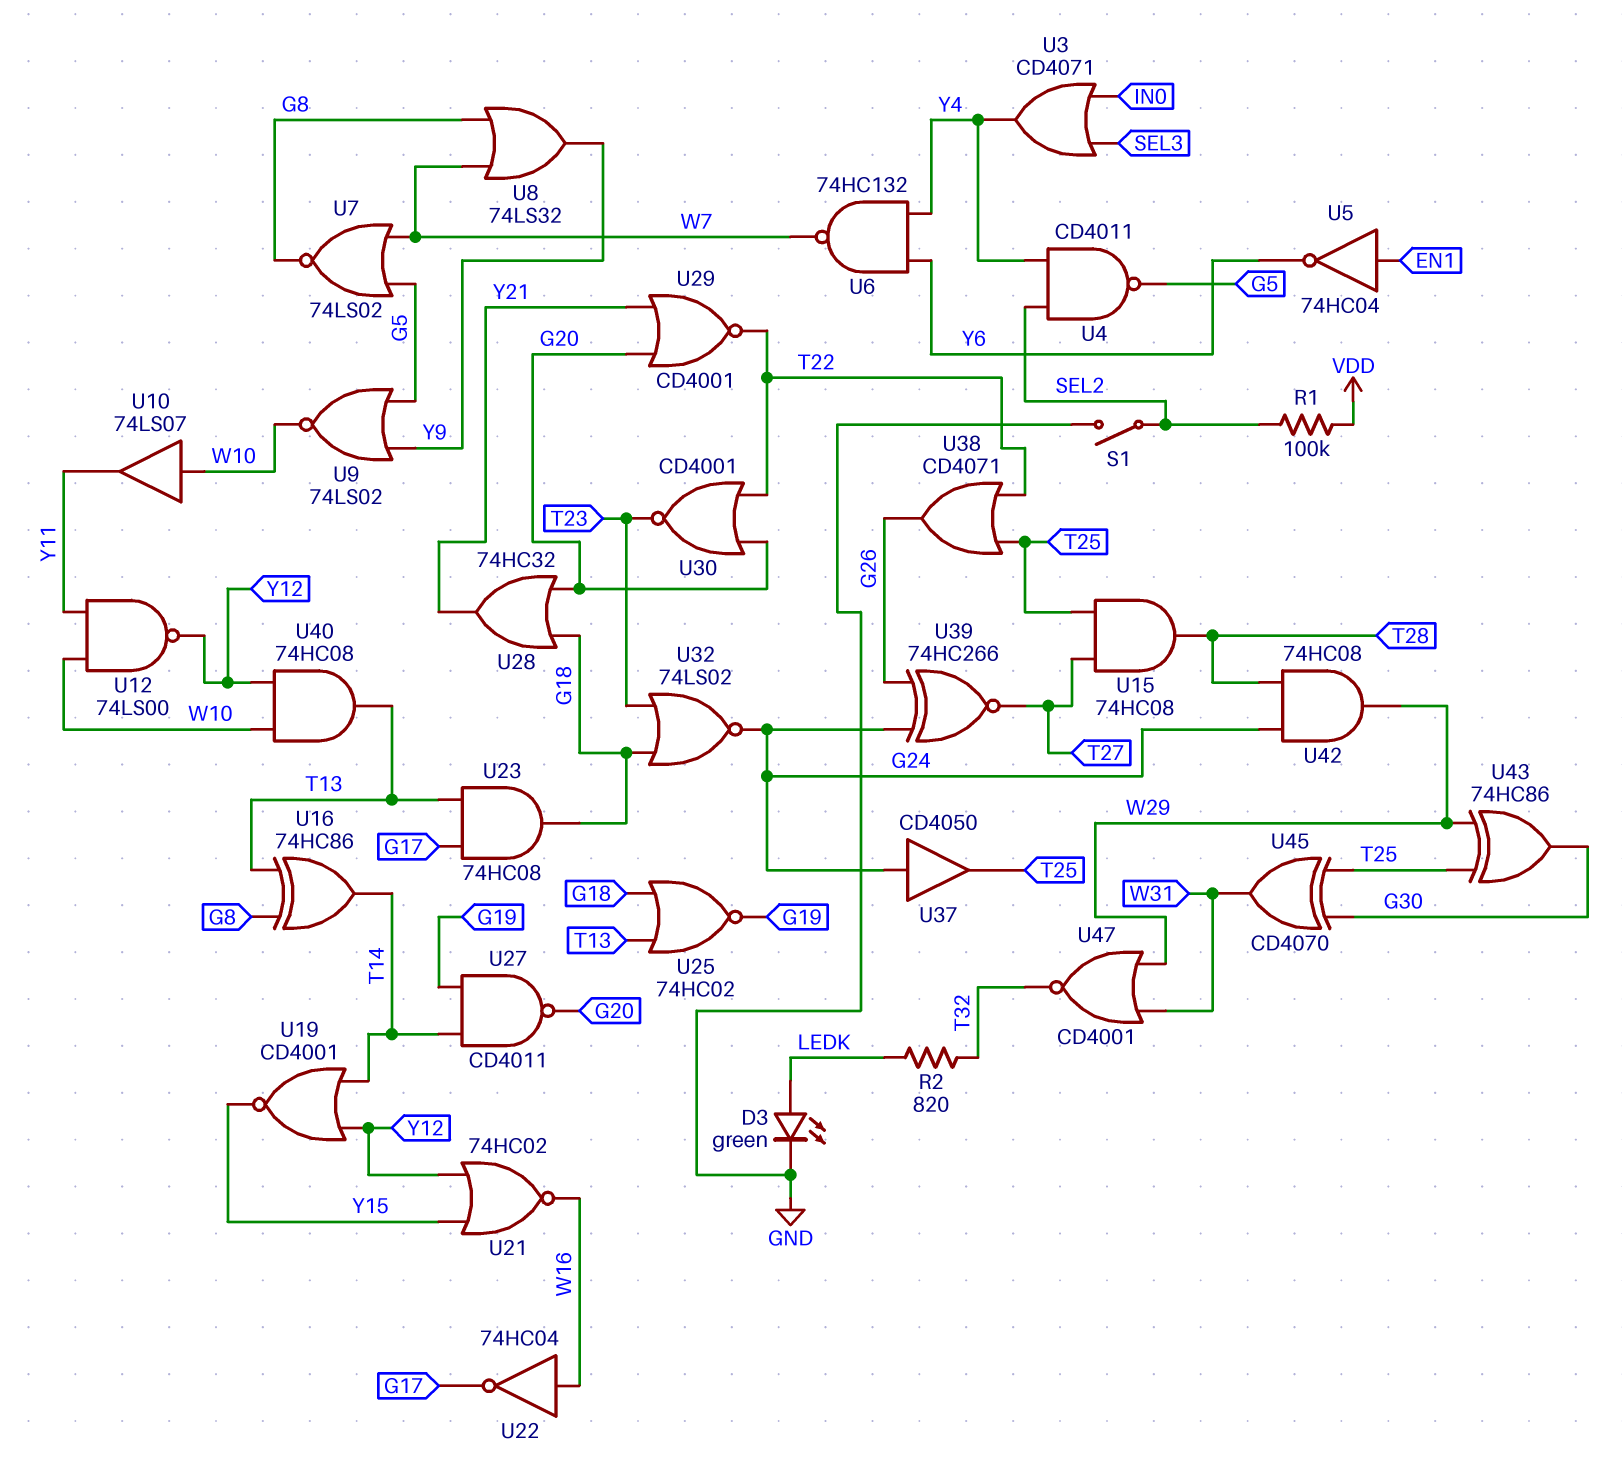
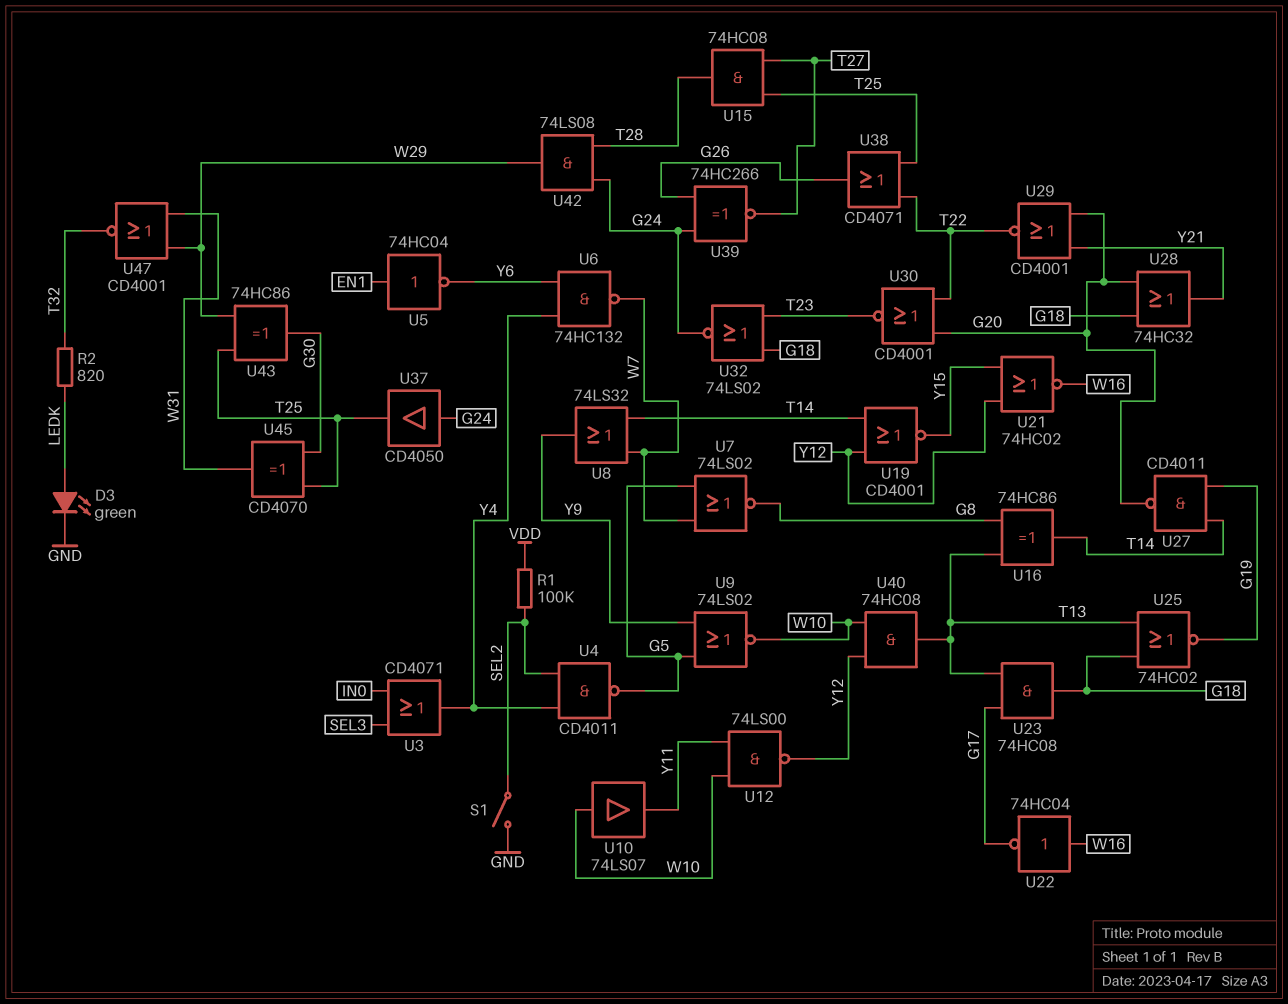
U8: OR 74LS32 (in G8, in W7, out Y9) -> OR 74LS32 (in T14, in W7, out Y9)
U42: AND 74HC08 (in G24, in T28, out W29) -> AND 74LS08 (in G24, in T28, out W29)

